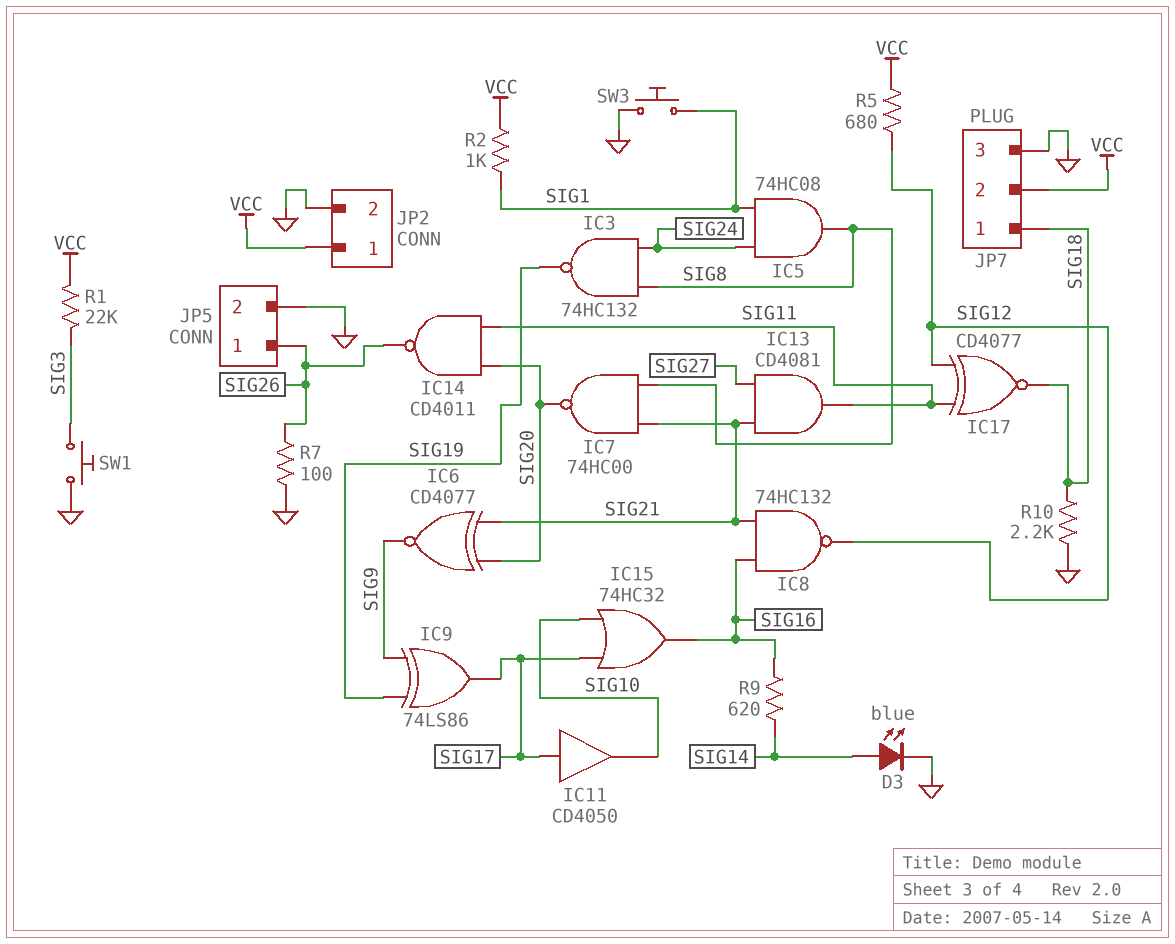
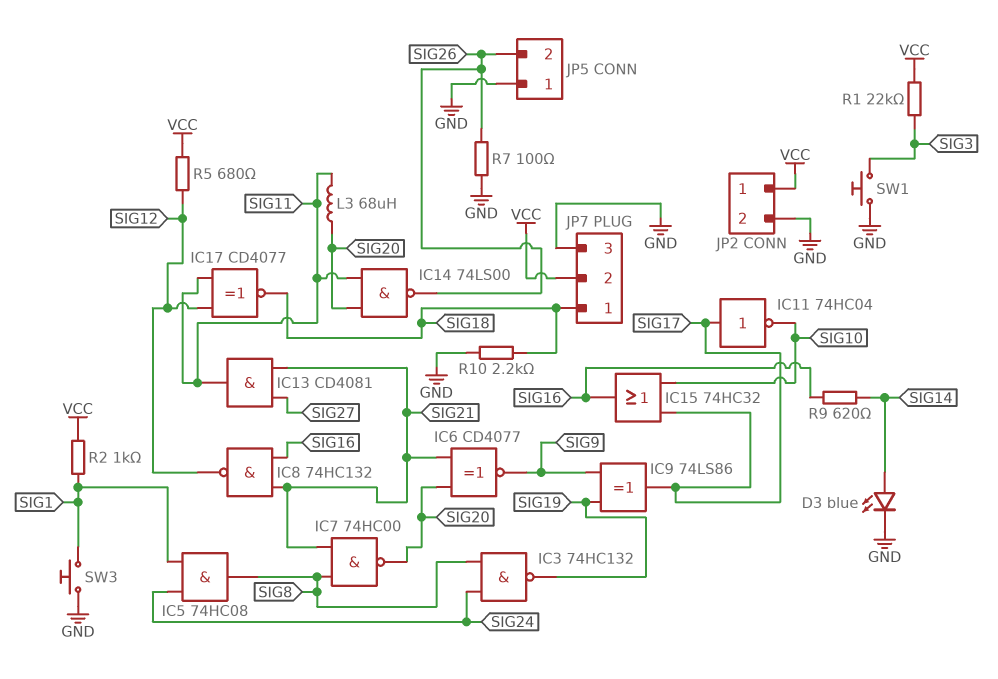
IC11: buffer CD4050 (in SIG17, out SIG10) -> NOT 74HC04 (in SIG17, out SIG10)
IC14: NAND CD4011 (in SIG11, in SIG20, out SIG26) -> NAND 74LS00 (in SIG11, in SIG20, out SIG26)
JP5 pin 1: SIG26 -> GND
JP5 pin 2: GND -> SIG26
L3: none -> 68uH (SIG11, SIG20)

